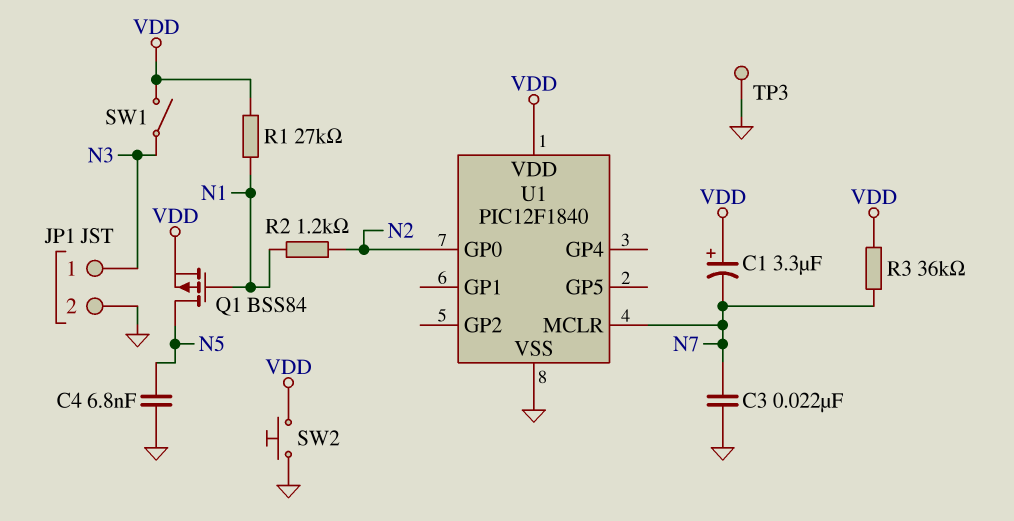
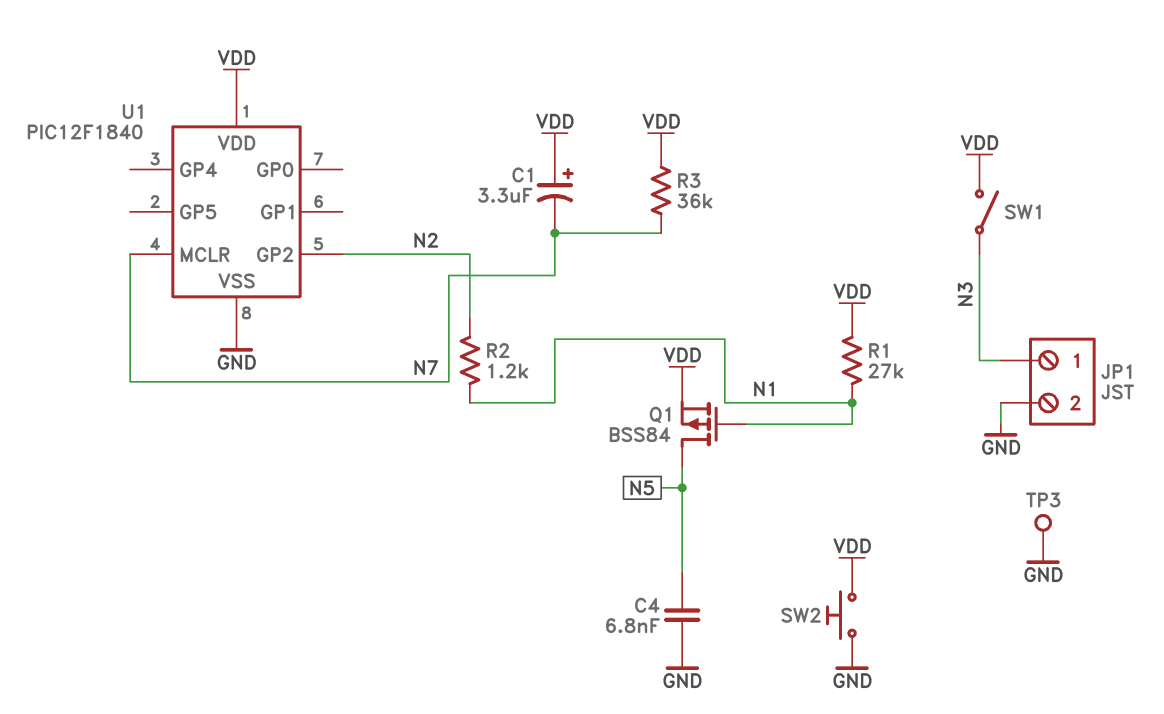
C3: 22nF (GND, N7) -> none
U1 pin GP0: N2 -> none
U1 pin GP2: none -> N2

